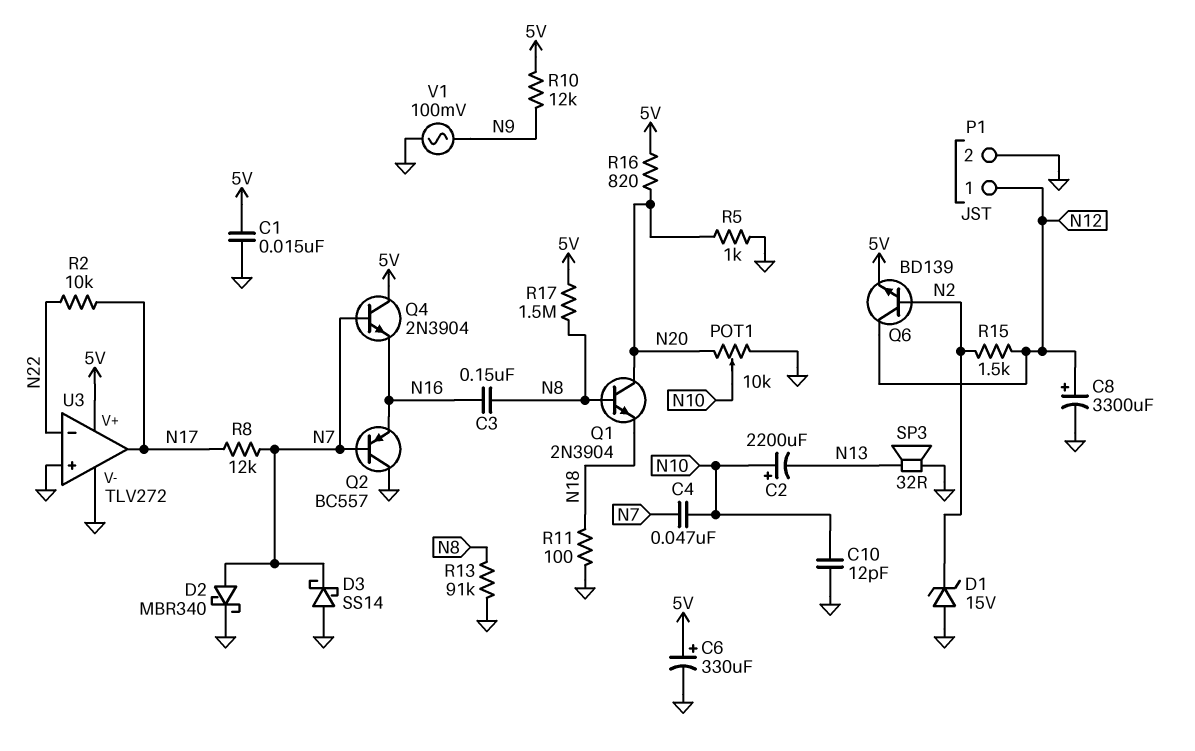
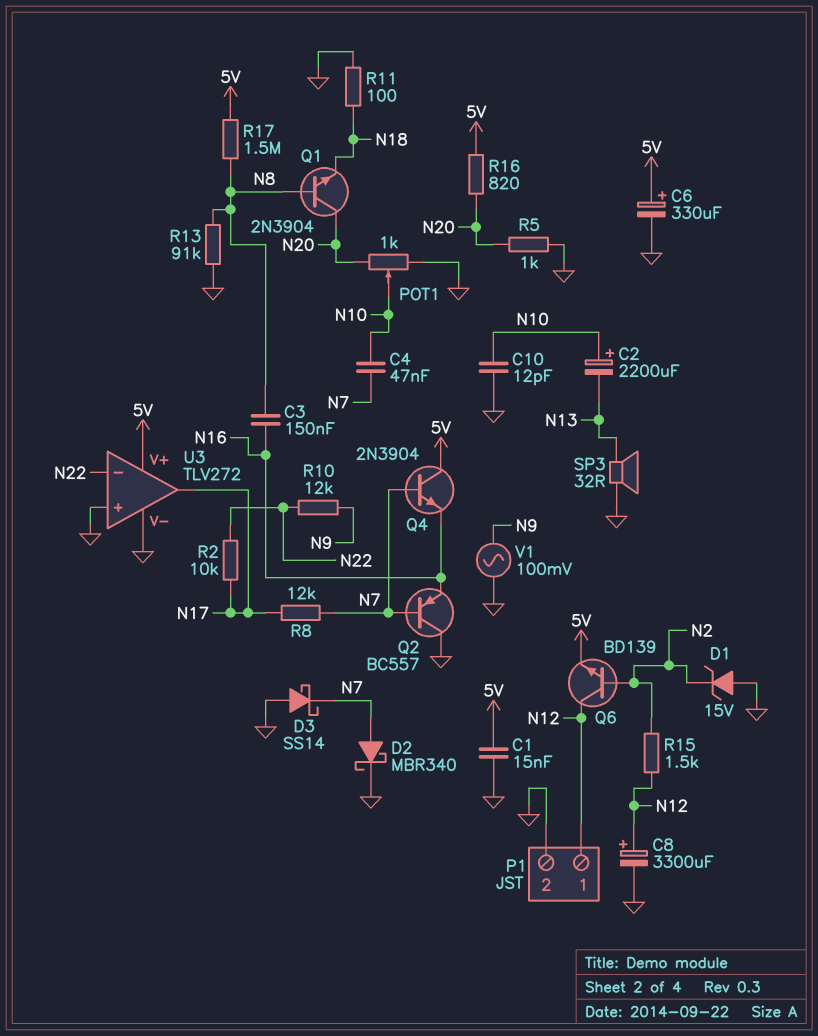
POT1: 10k (GND, N20, wiper N10) -> 1k (GND, N20, wiper N10)
R10: 12k (5V, N9) -> 12k (N9, N22)

